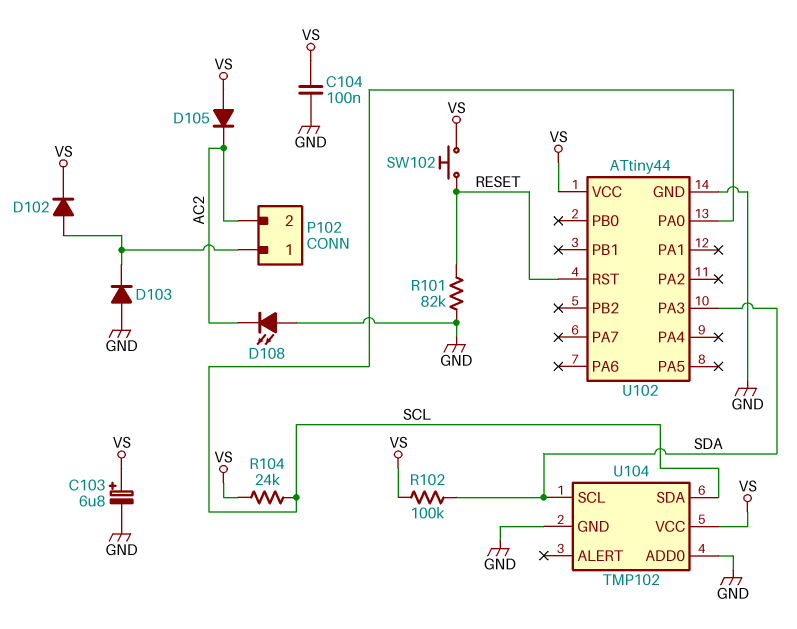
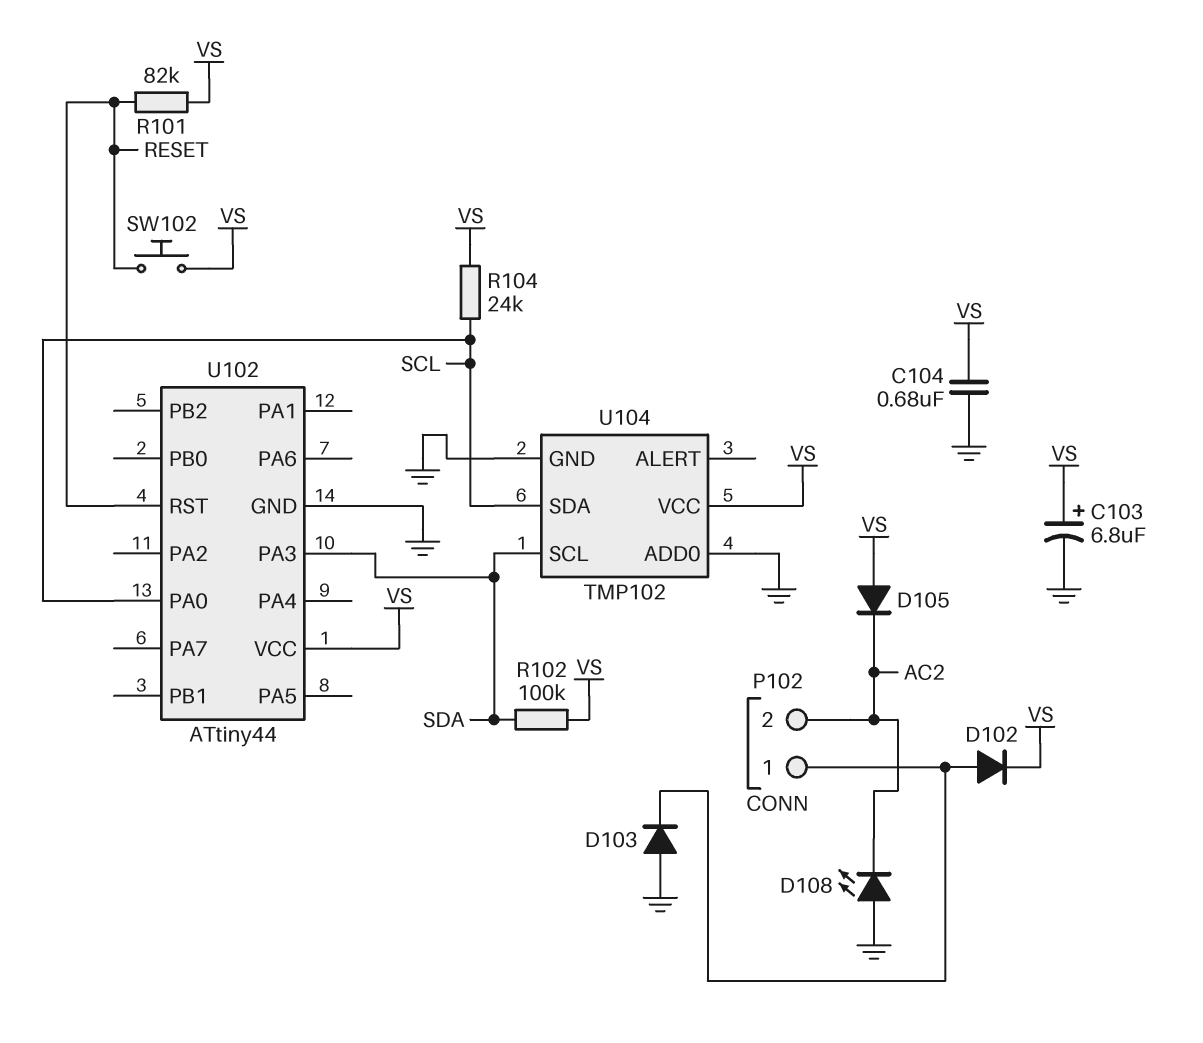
C104: 100nF (GND, VS) -> 680nF (GND, VS)
R101: 82k (GND, RESET) -> 82k (RESET, VS)

